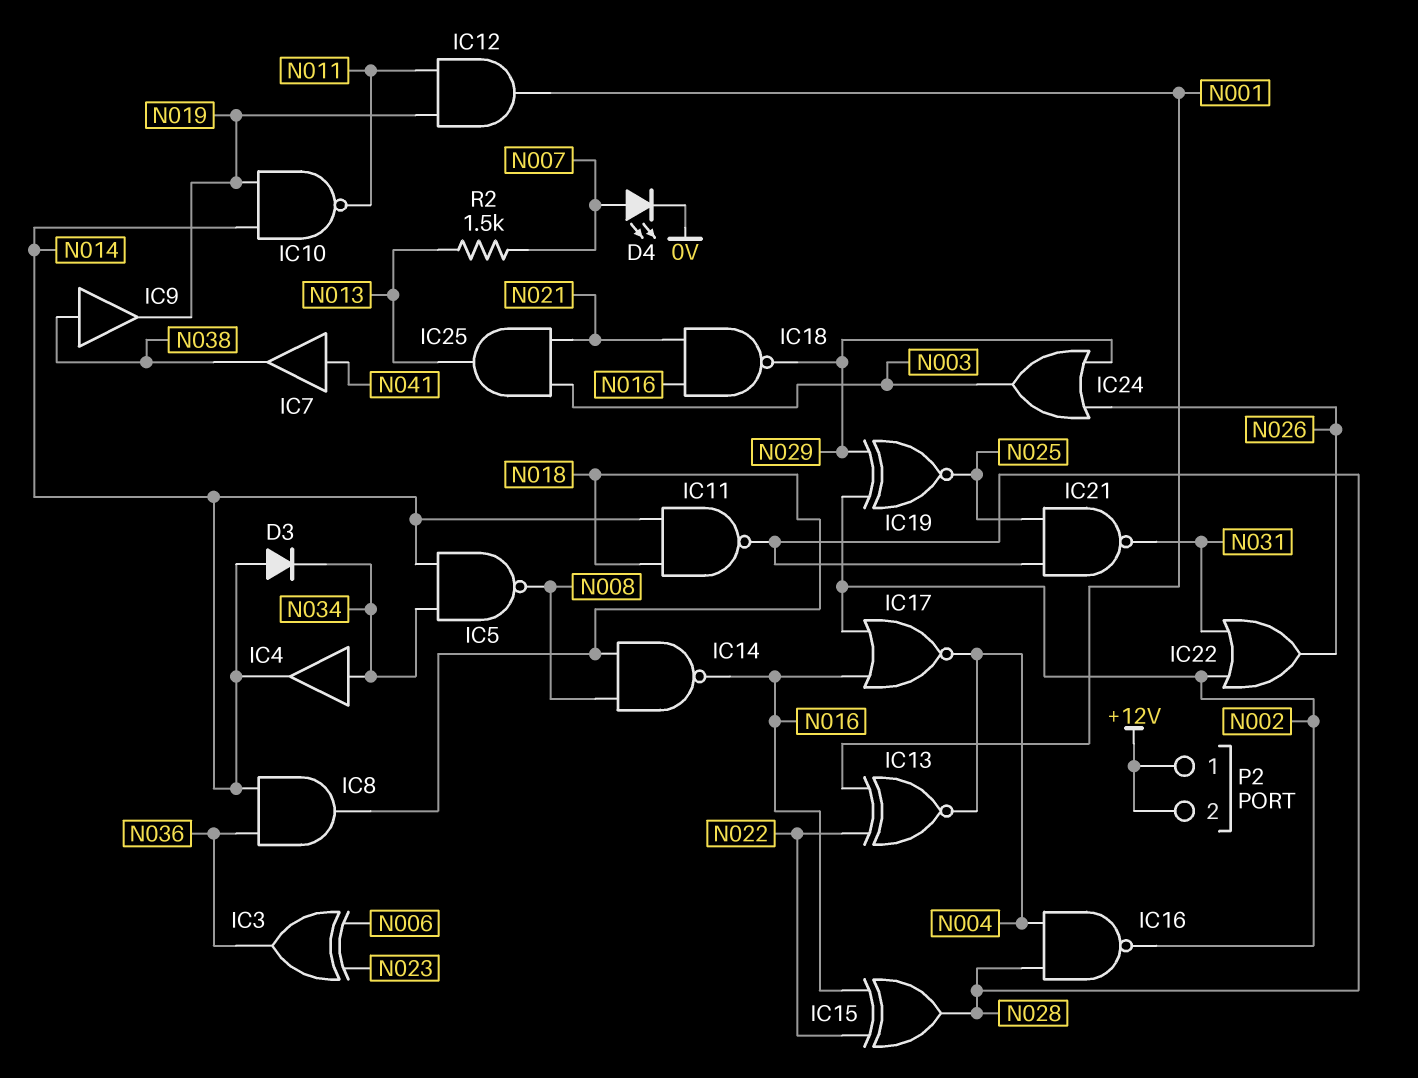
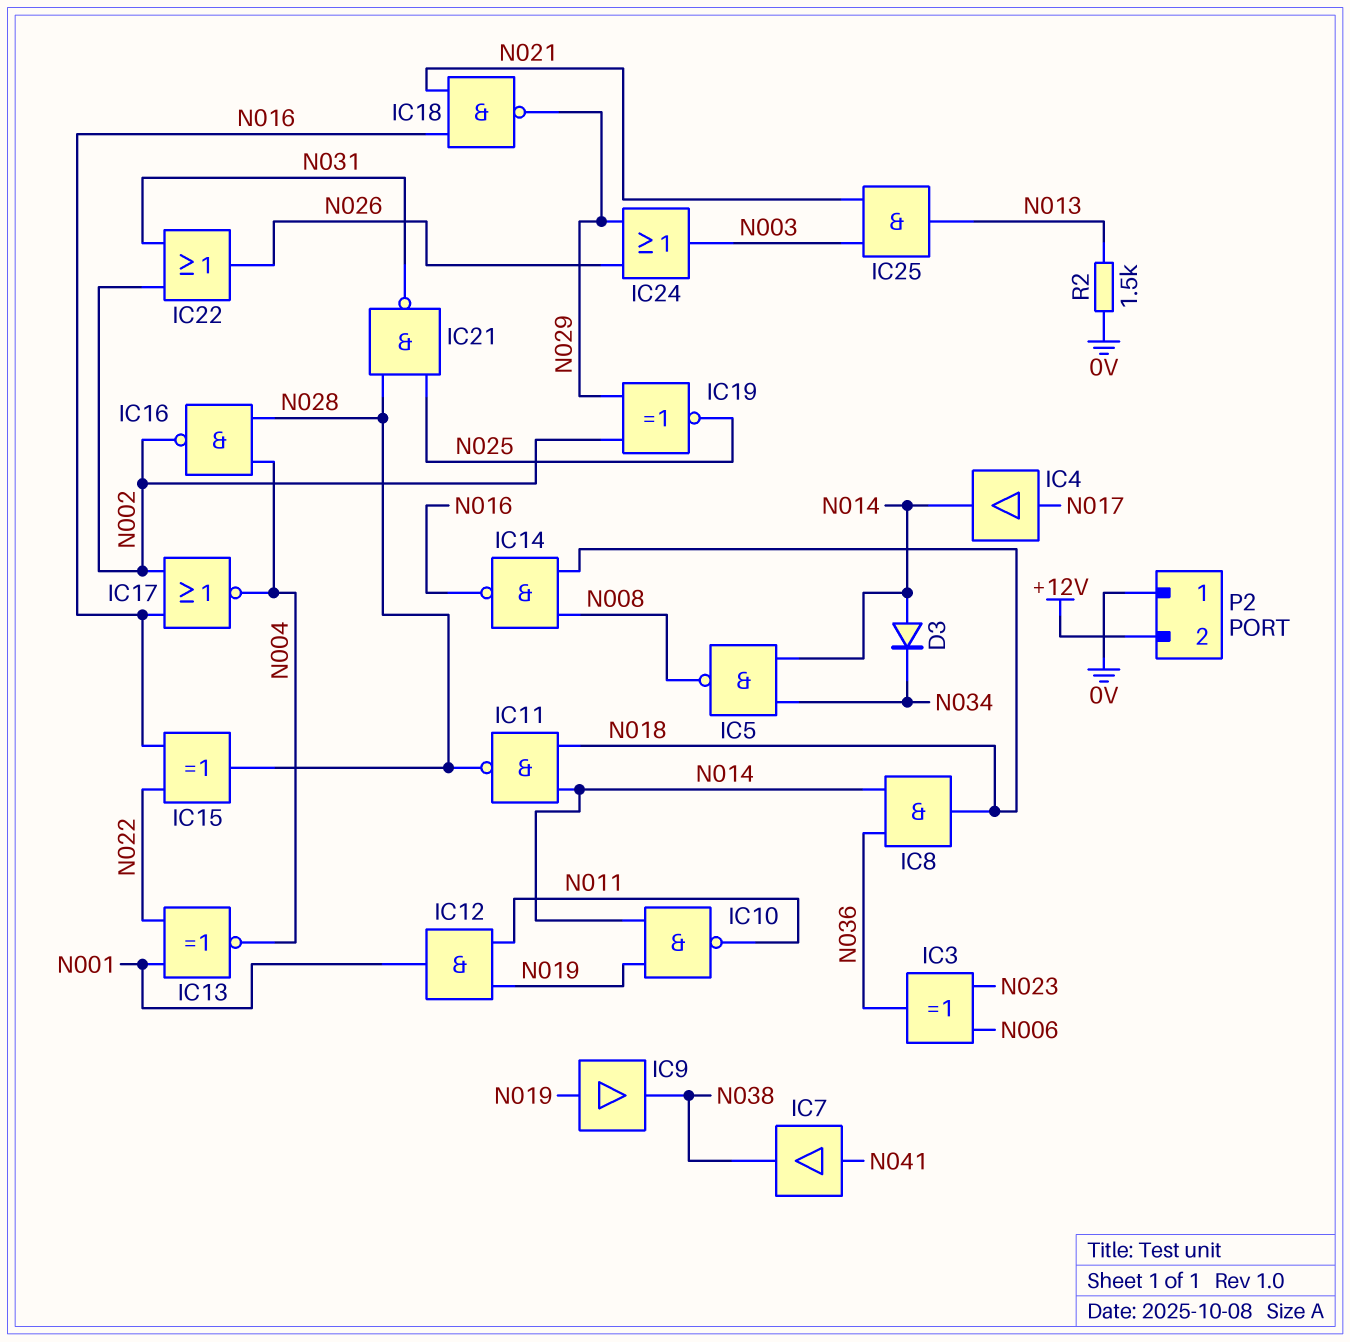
D4: LED (A N007, K 0V) -> none
IC4: buffer (in N034, out N014) -> buffer (in N017, out N014)
IC9: buffer (in N038, out N019) -> buffer (in N019, out N038)
P2 pin 1: +12V -> 0V
R2: 1.5k (N007, N013) -> 1.5k (0V, N013)

